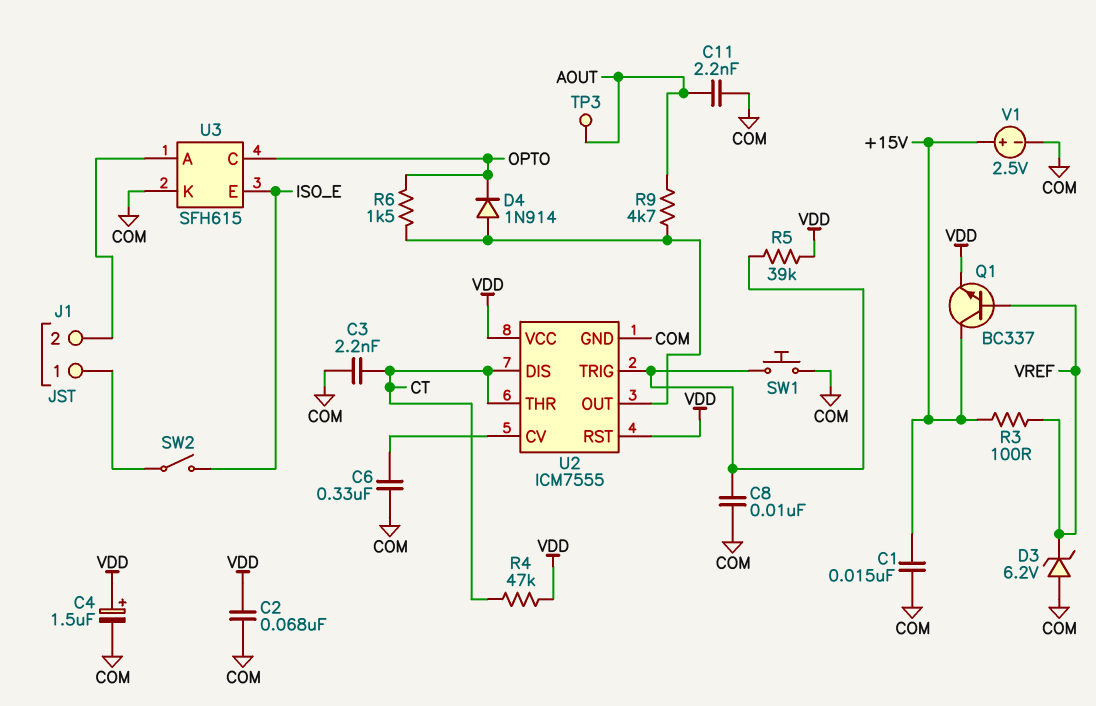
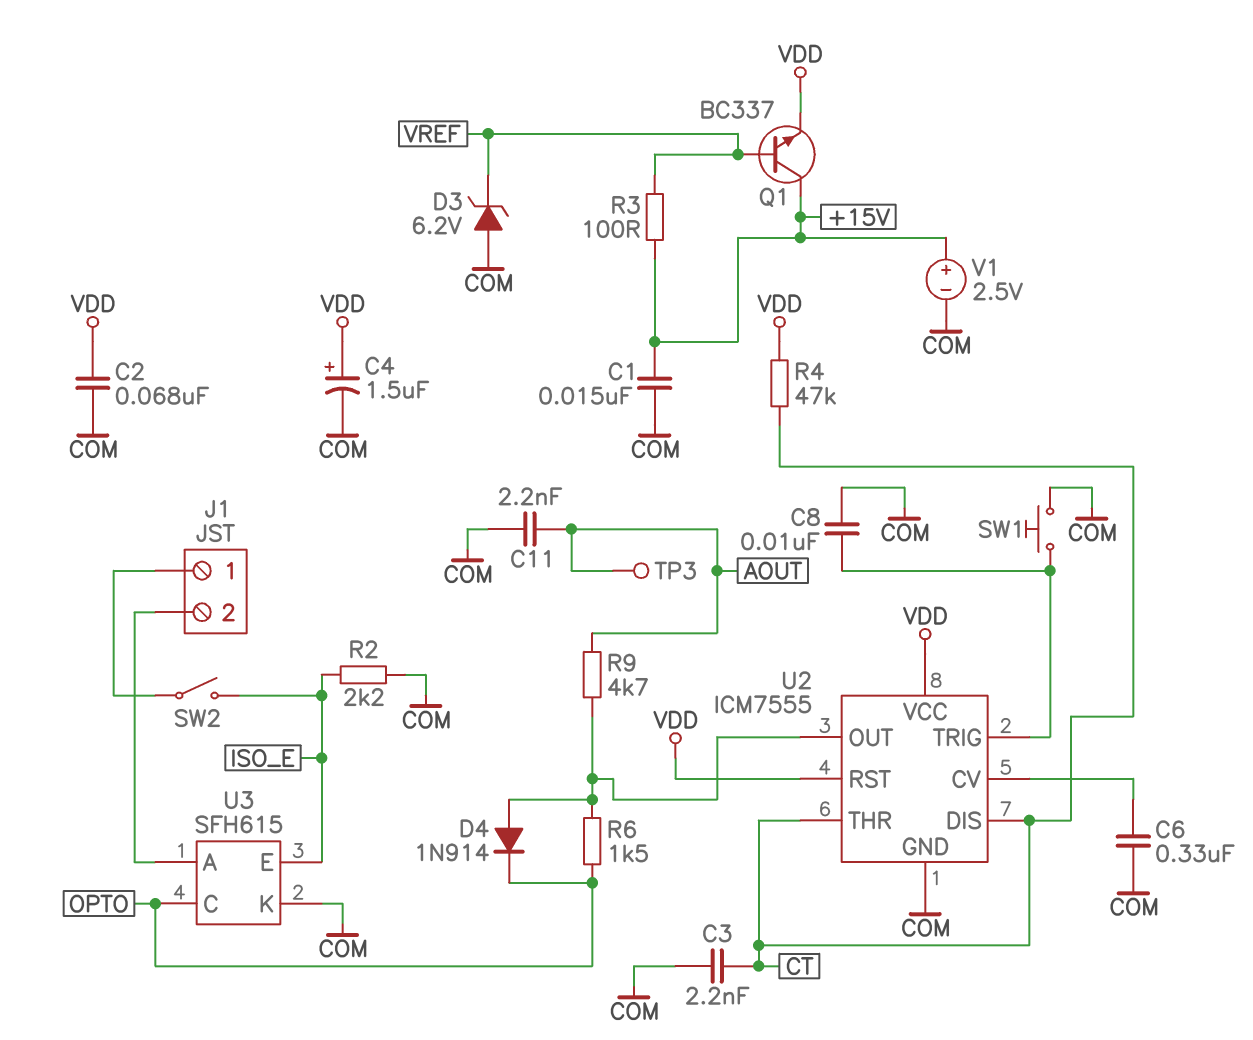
R2: none -> 2.2k (COM, ISO_E)
R5: 39k (U2/TRIG, VDD) -> none

